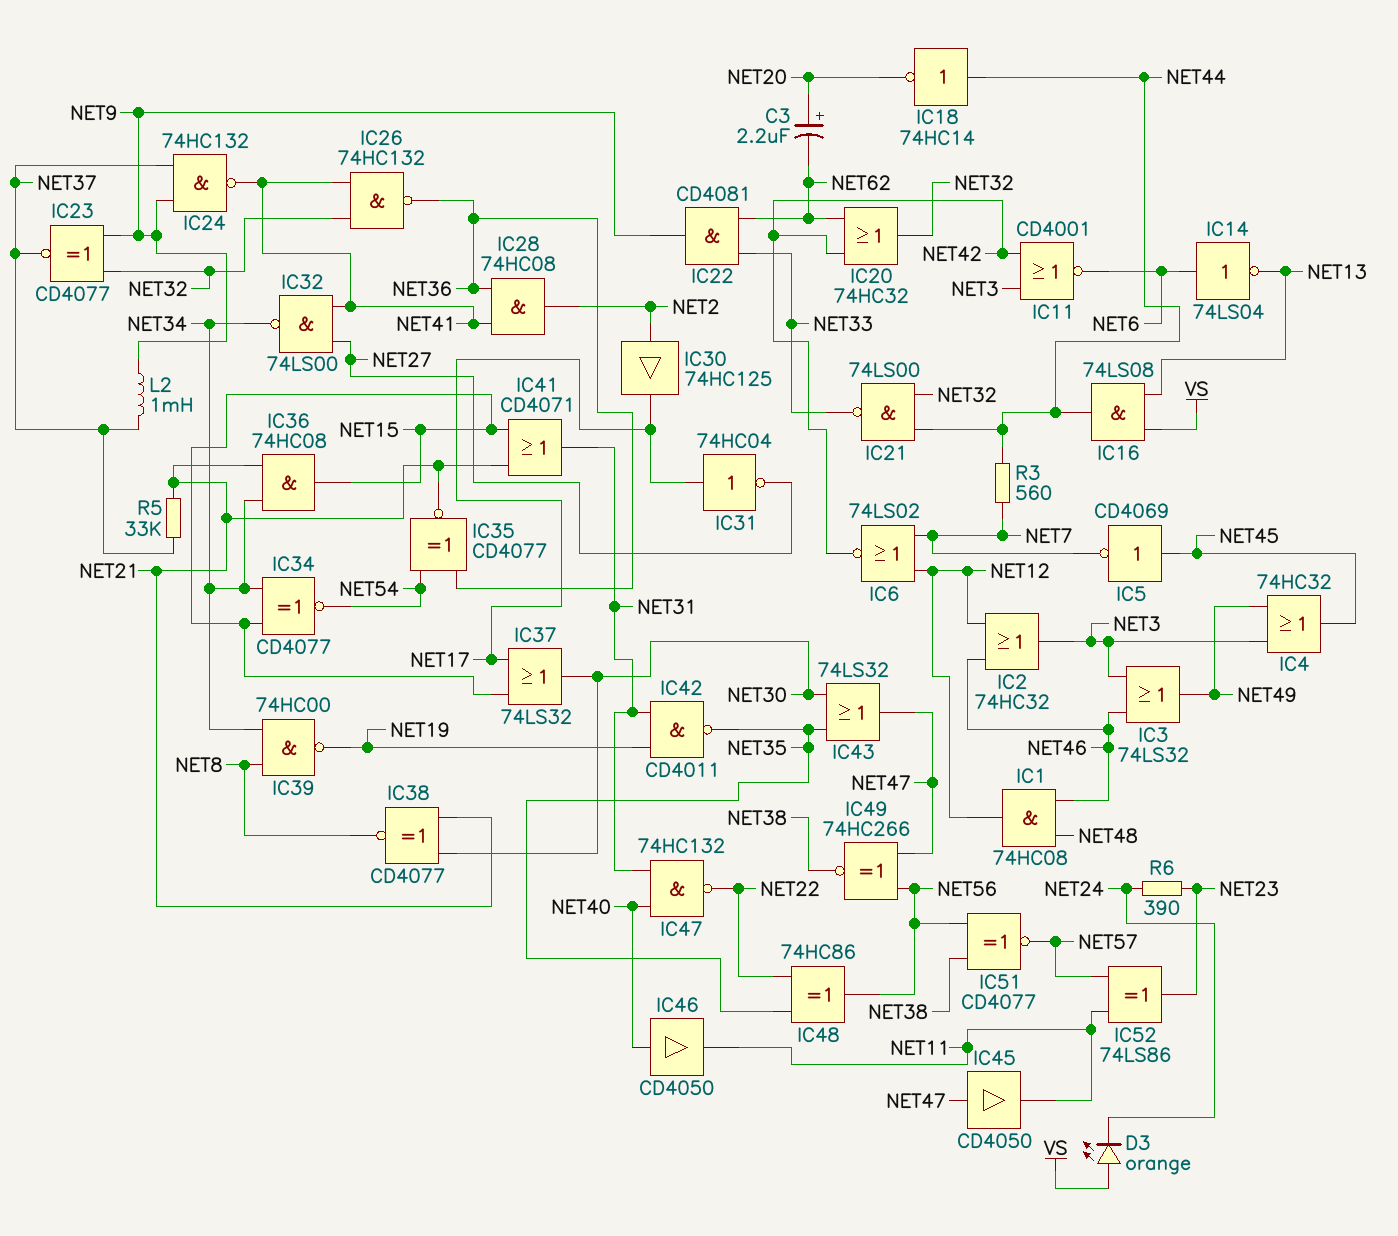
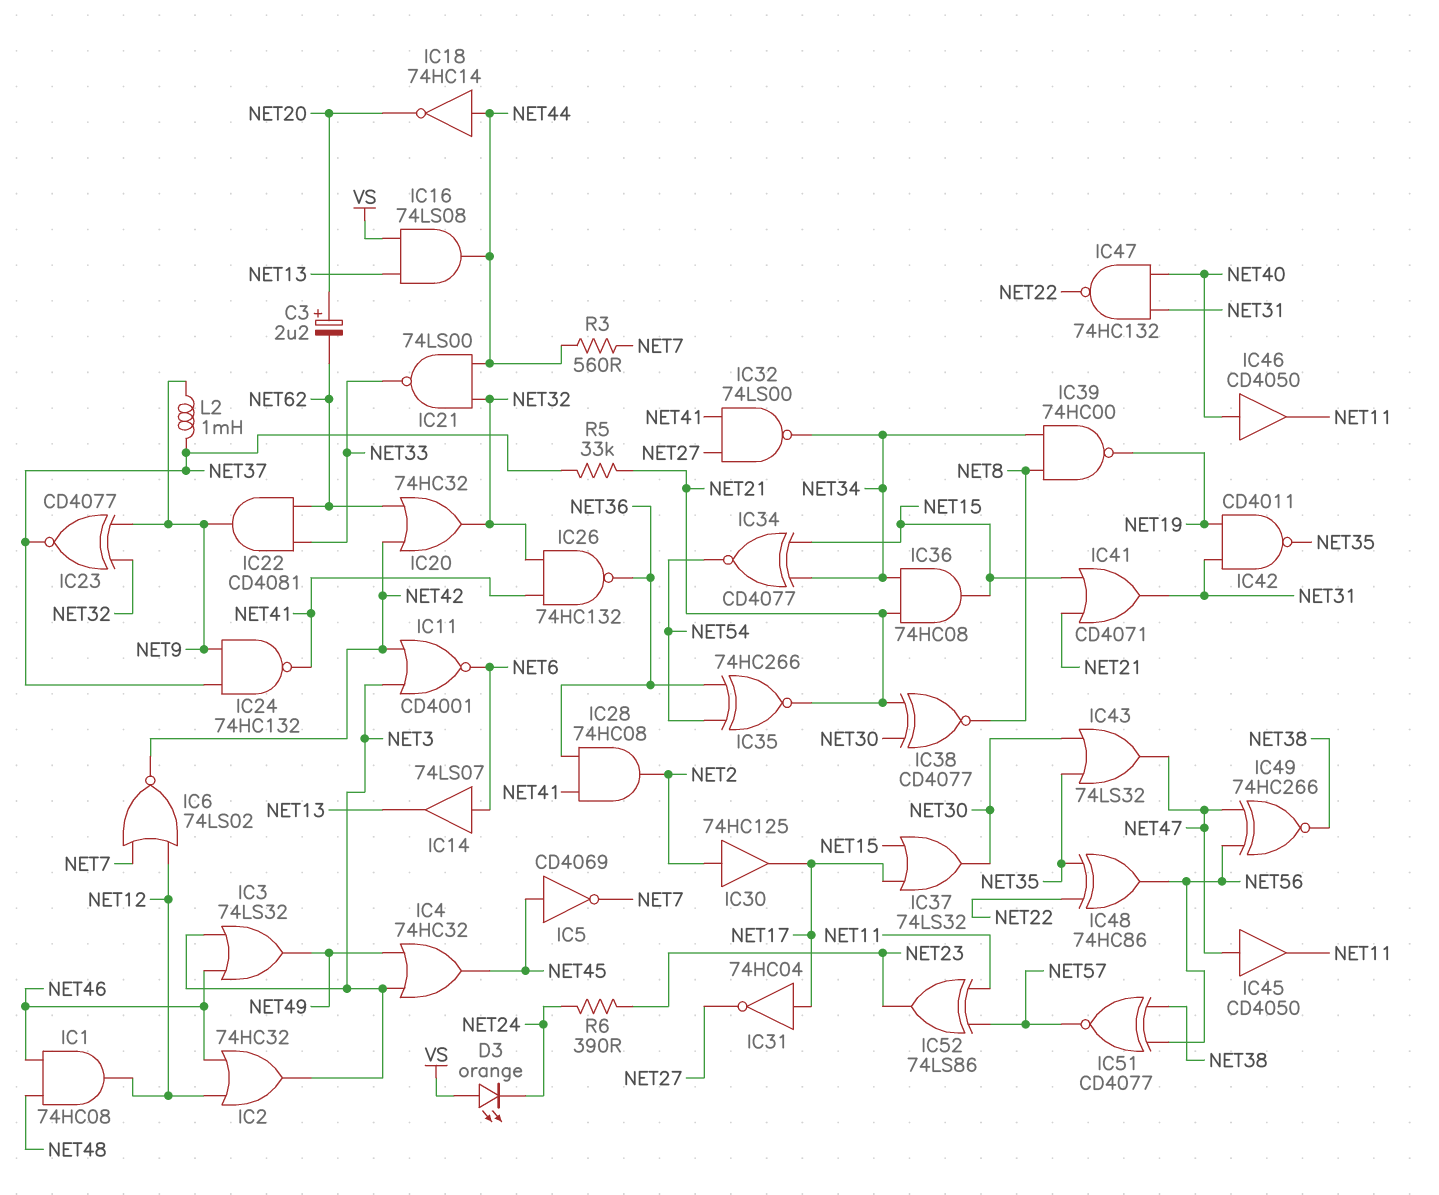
IC14: NOT 74LS04 (in NET6, out NET13) -> buffer 74LS07 (in NET6, out NET13)
IC35: XNOR CD4077 (in NET36, in NET54, out NET21) -> XNOR 74HC266 (in NET36, in NET54, out NET21)

